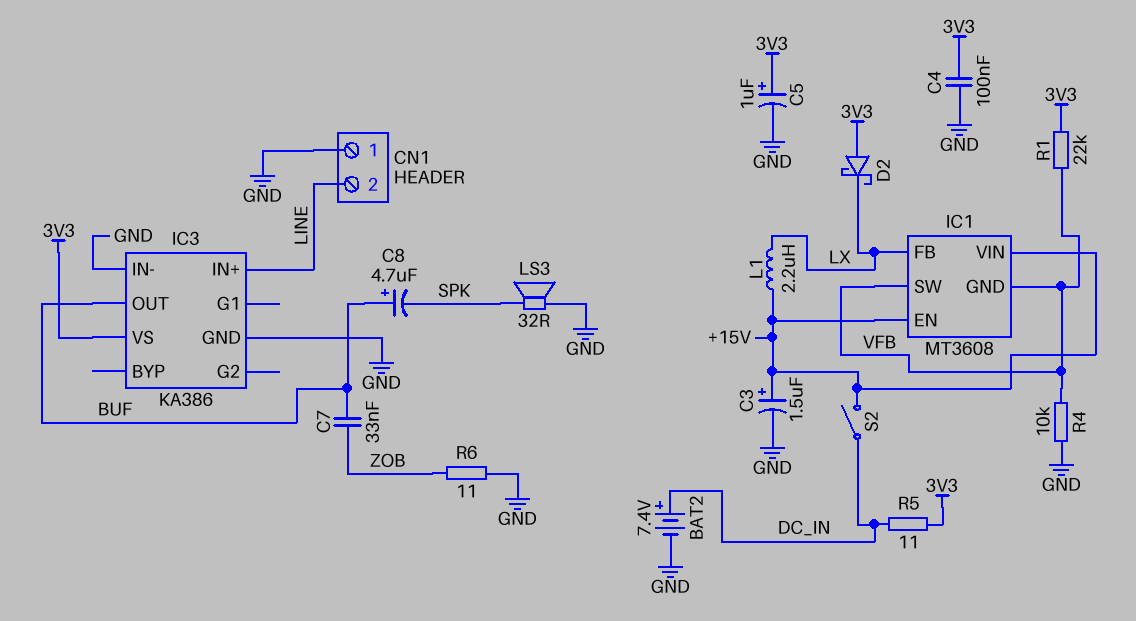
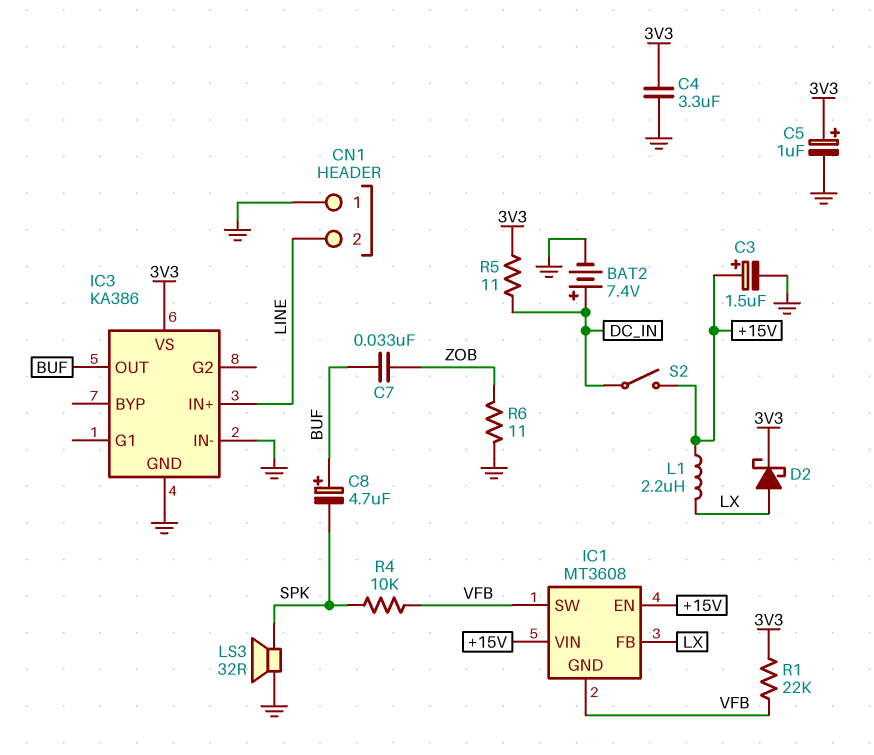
C4: 100nF (3V3, GND) -> 3.3uF (3V3, GND)
D2: schottky (A 3V3, K LX) -> schottky (A LX, K 3V3)
R4: 10k (GND, VFB) -> 10k (SPK, VFB)

